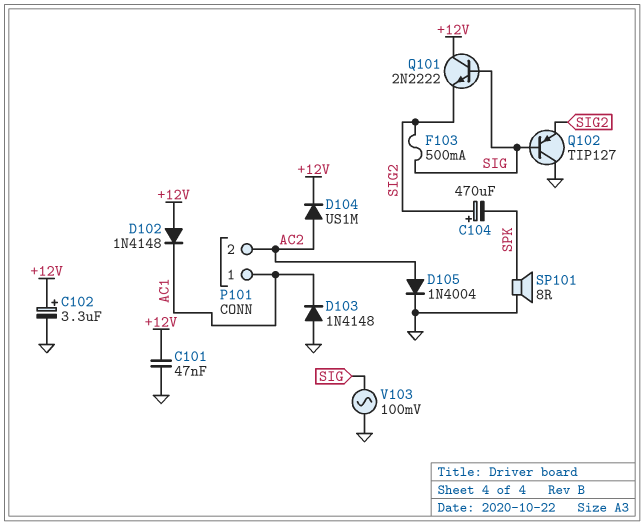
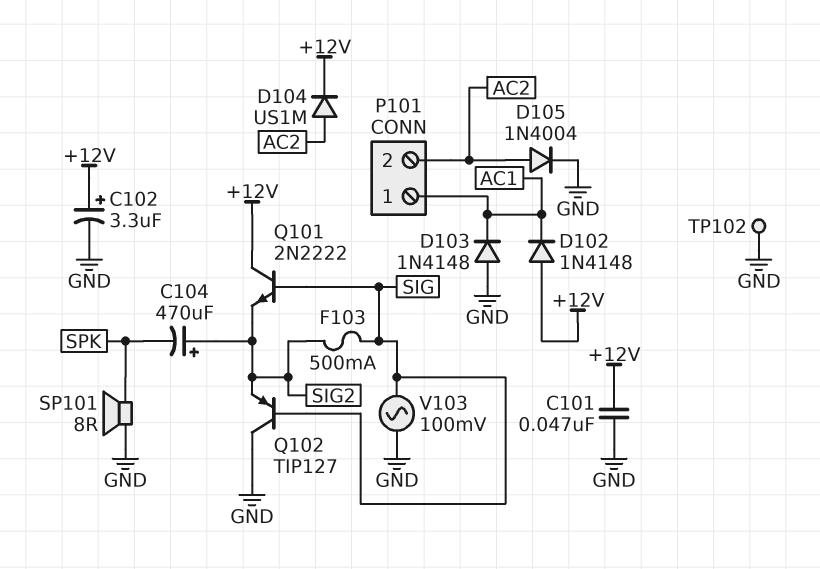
TP102: none -> test point (GND)

